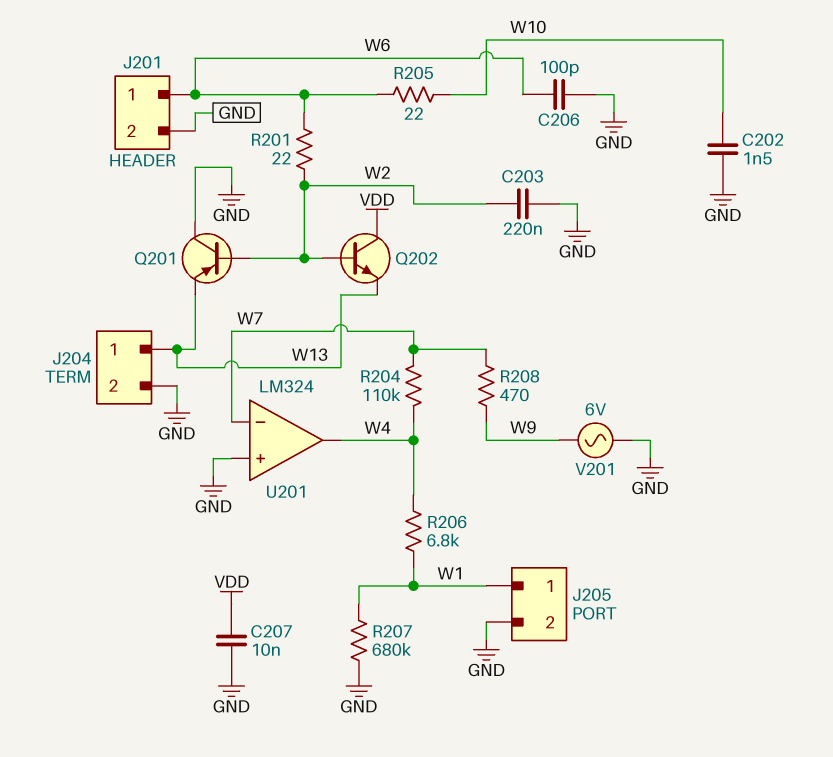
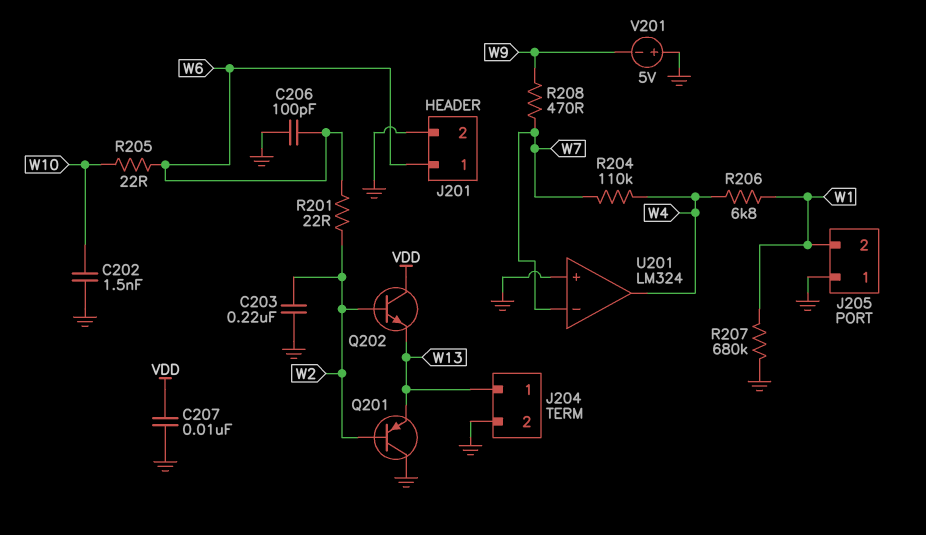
J205 pin 1: W1 -> GND
J205 pin 2: GND -> W1
V201: AC 6V (GND, W9) -> 5V (plus GND, minus W9)

